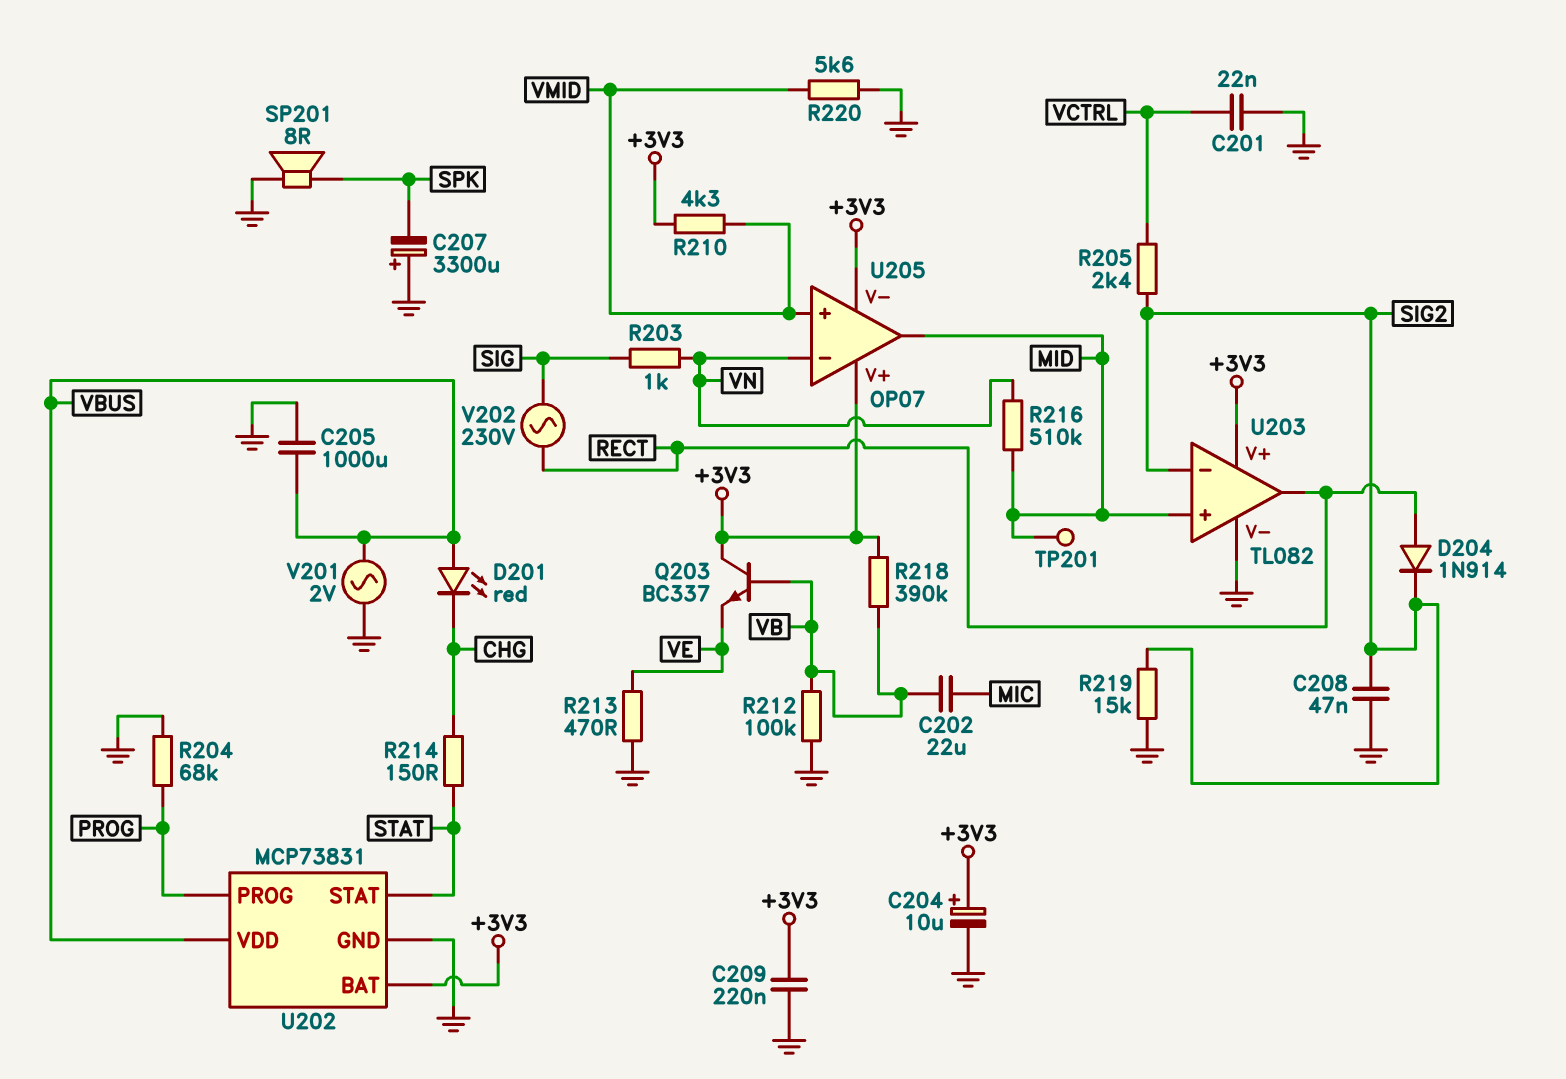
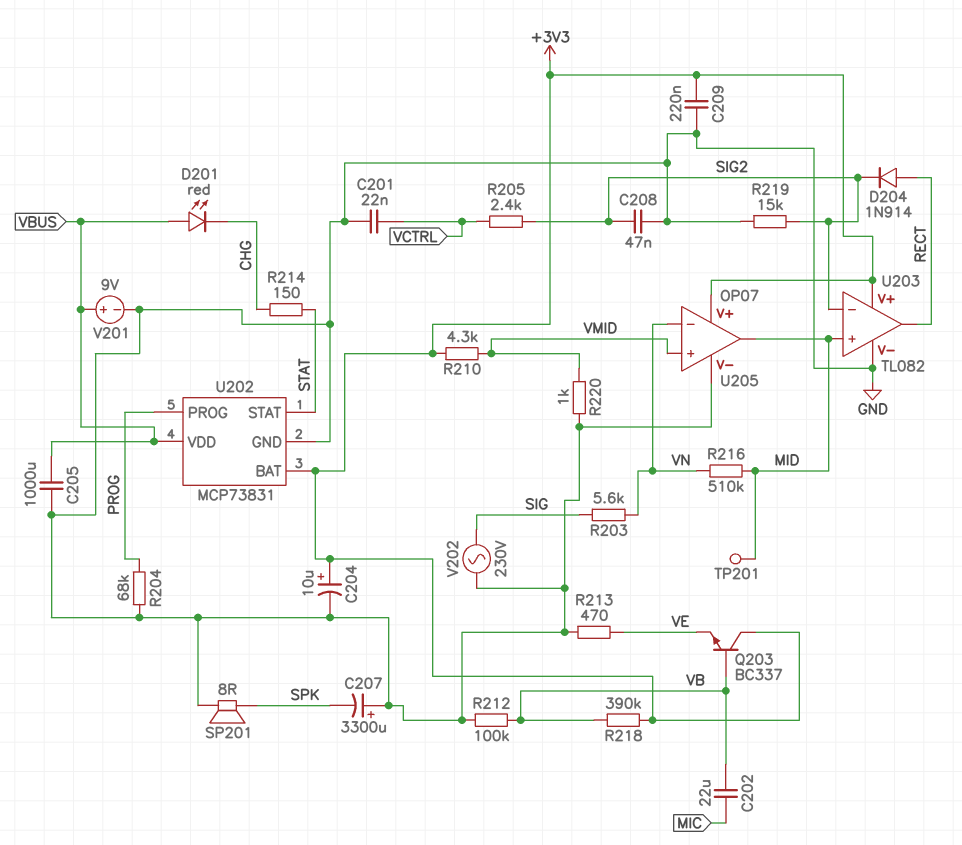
R203: 1k (SIG, VN) -> 5.6k (SIG, VN)
R220: 5.6k (GND, VMID) -> 1k (GND, VMID)
U205 pin V-: +3V3 -> GND
V201: AC 2V (GND, VBUS) -> 9V (plus VBUS, minus GND)
V202: AC 230V (RECT, SIG) -> AC 230V (GND, SIG)

